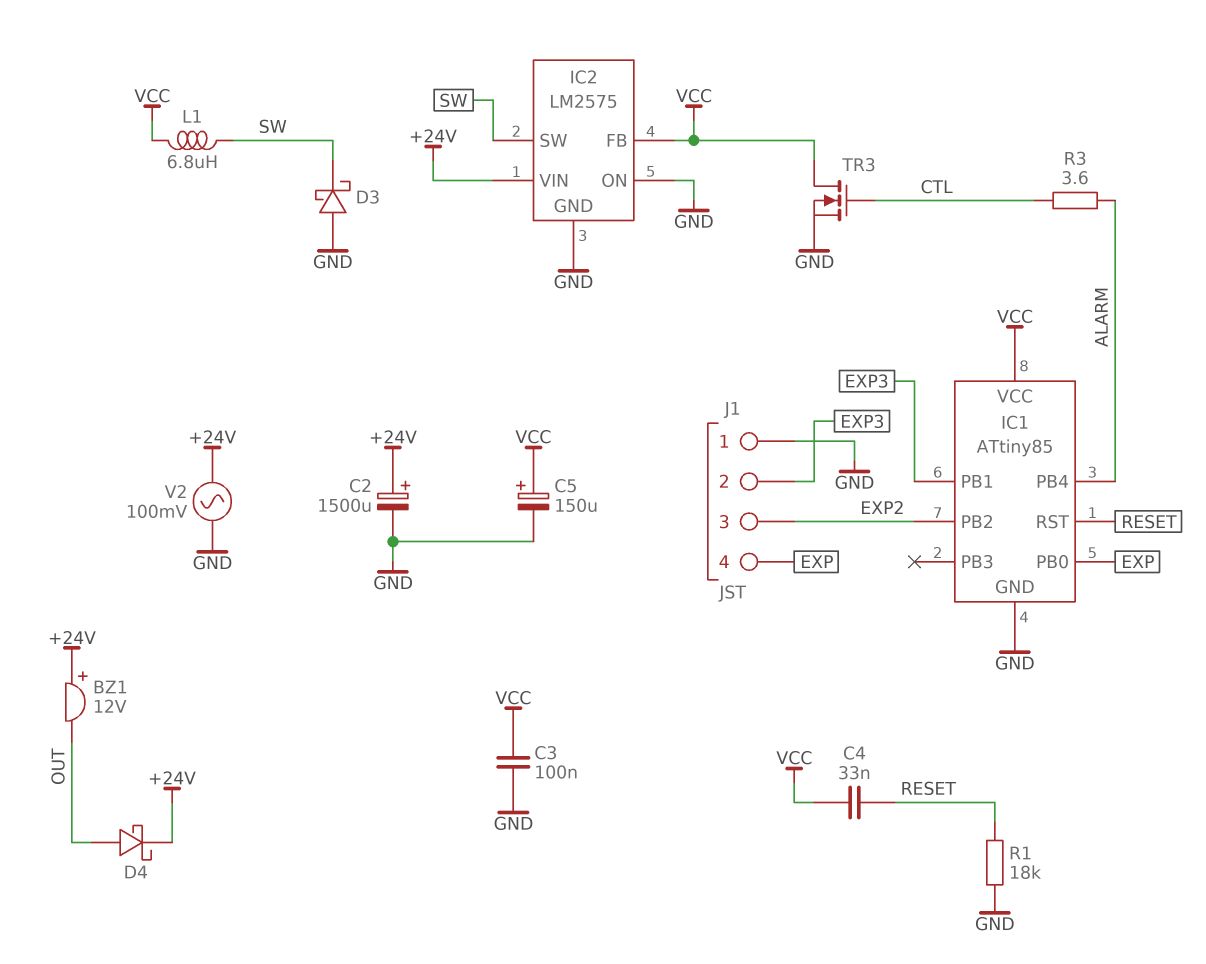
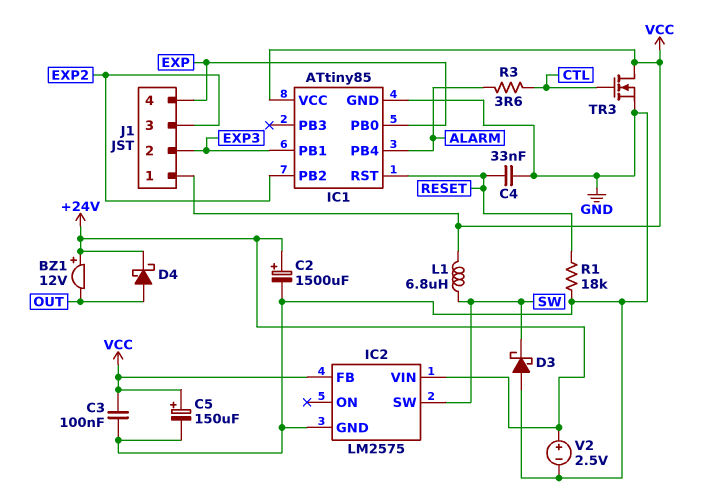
C4: 33nF (RESET, VCC) -> 33nF (GND, RESET)
IC2 pin ON: GND -> none
J1 pin 1: GND -> VCC
V2: AC 100mV (+24V, GND) -> 2.5V (plus +24V, minus GND)

